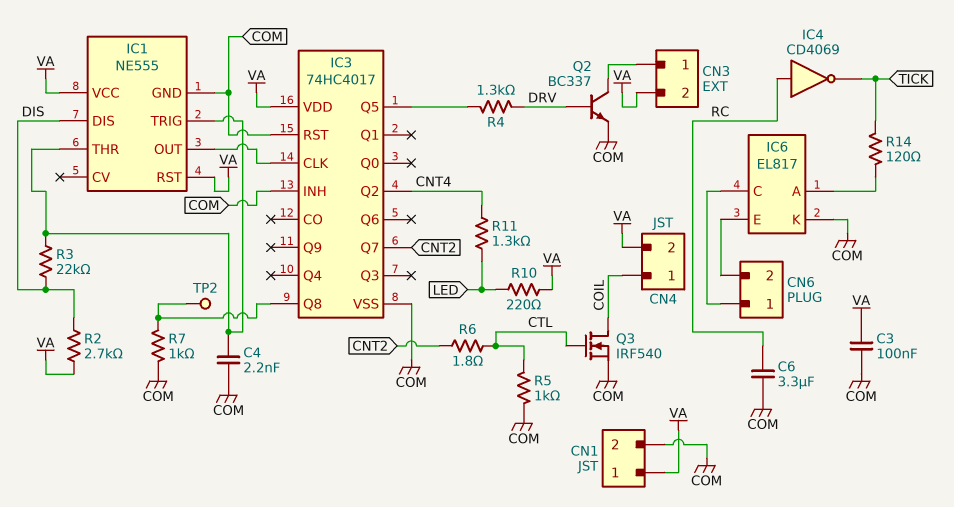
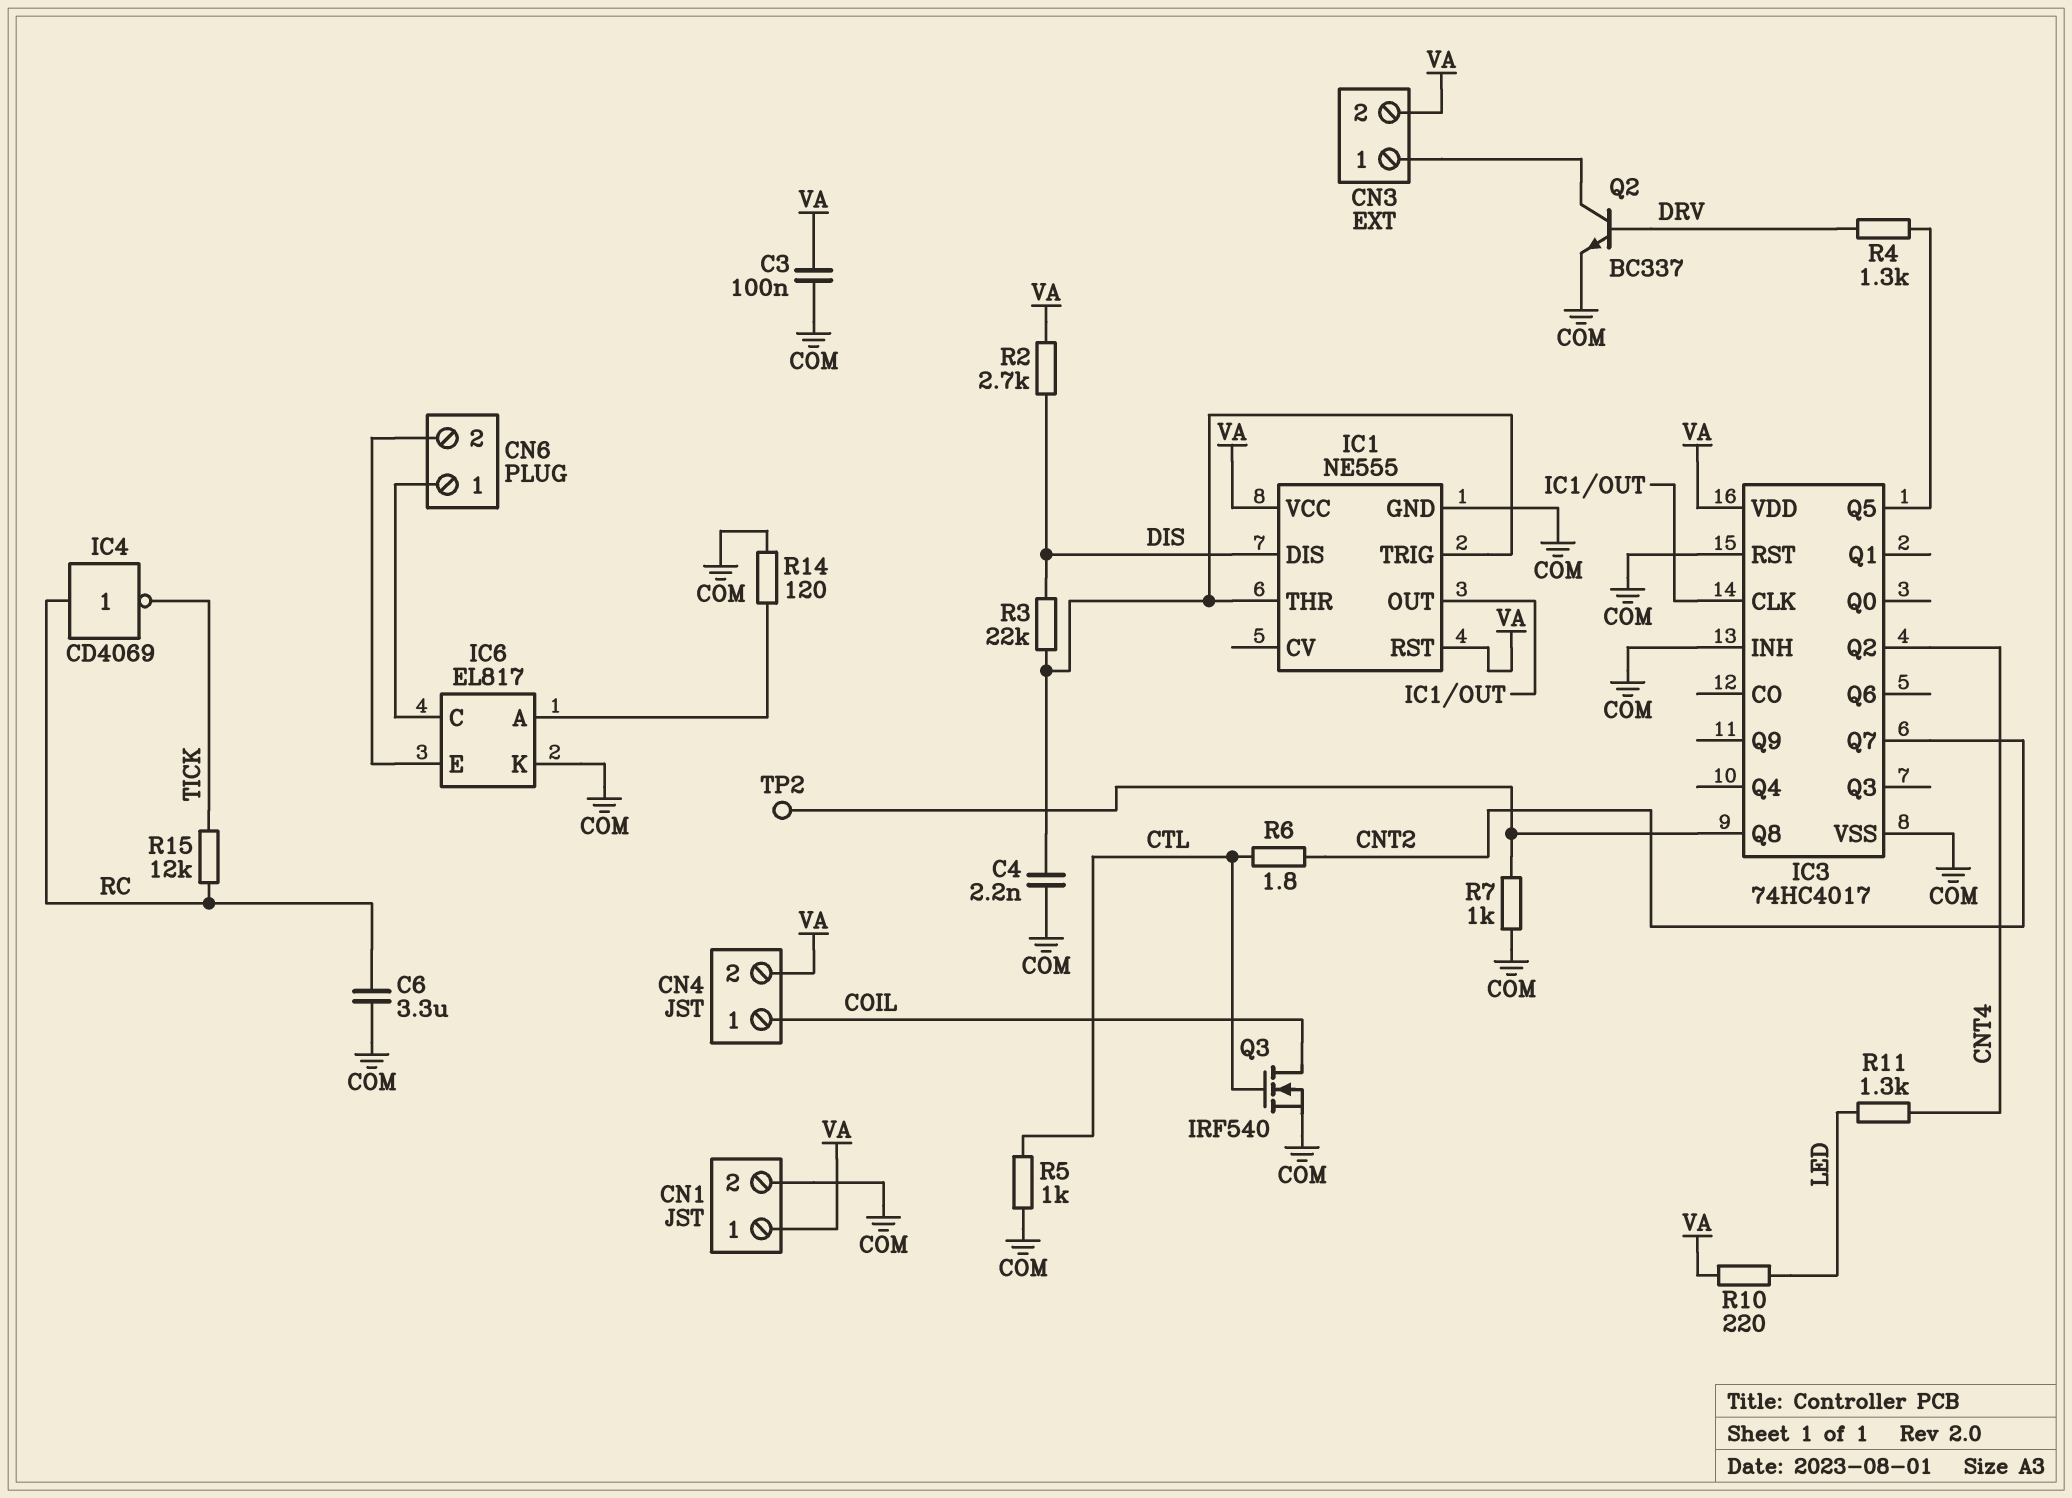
R14: 120 (IC6/A, TICK) -> 120 (COM, IC6/A)
R15: none -> 12k (RC, TICK)

